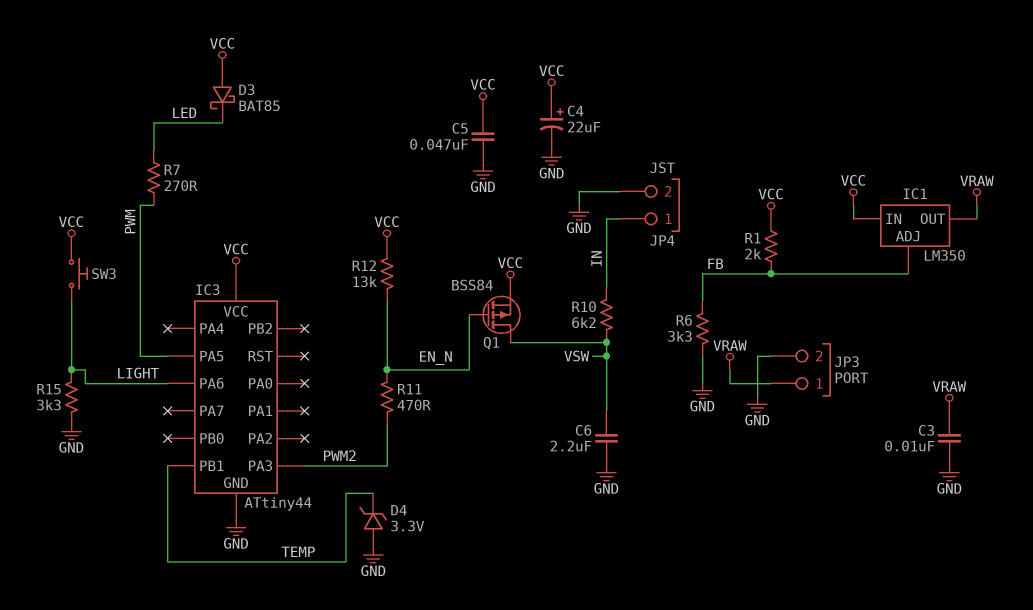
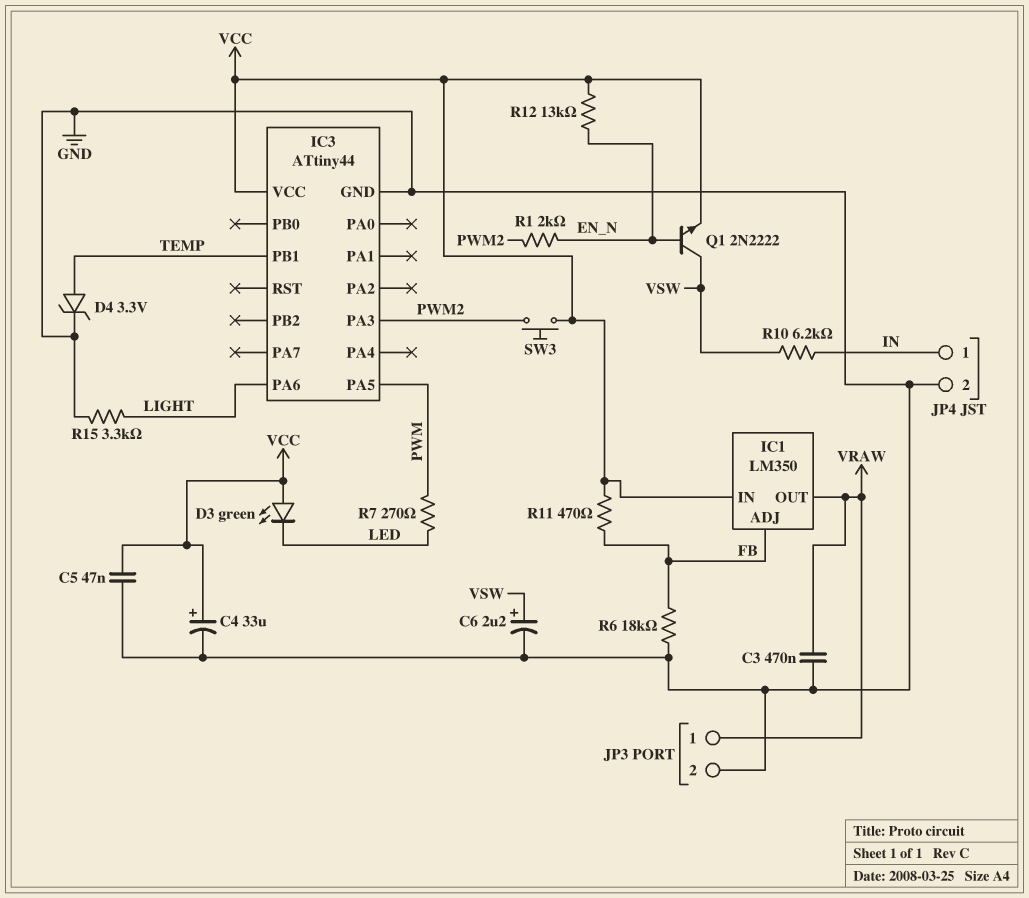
C3: 10nF (GND, VRAW) -> 470nF (GND, VRAW)
C4: 22uF (plus VCC, minus GND) -> 33uF (plus VCC, minus GND)
C6: 2.2uF (GND, VSW) -> 2.2uF (plus VSW, minus GND)
D3: schottky BAT85 (A VCC, K LED) -> LED green (A VCC, K LED)
D4: zener 3.3V (A GND, K TEMP) -> zener 3.3V (A TEMP, K GND)
Q1: PMOS BSS84 (G EN_N, D VSW, S VCC) -> NPN 2N2222 (B EN_N, C VSW, E VCC)
R1: 2k (FB, VCC) -> 2k (EN_N, PWM2)
R6: 3.3k (FB, GND) -> 18k (FB, GND)
R11: 470 (EN_N, PWM2) -> 470 (FB, VCC)
SW3: button (LIGHT, VCC) -> button (PWM2, VCC)

